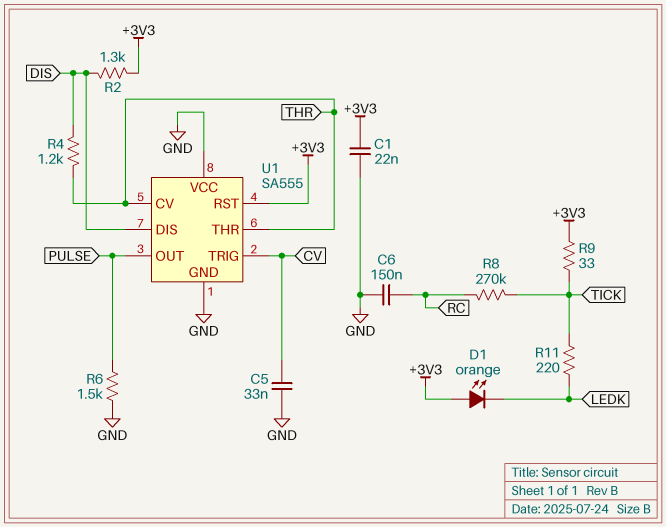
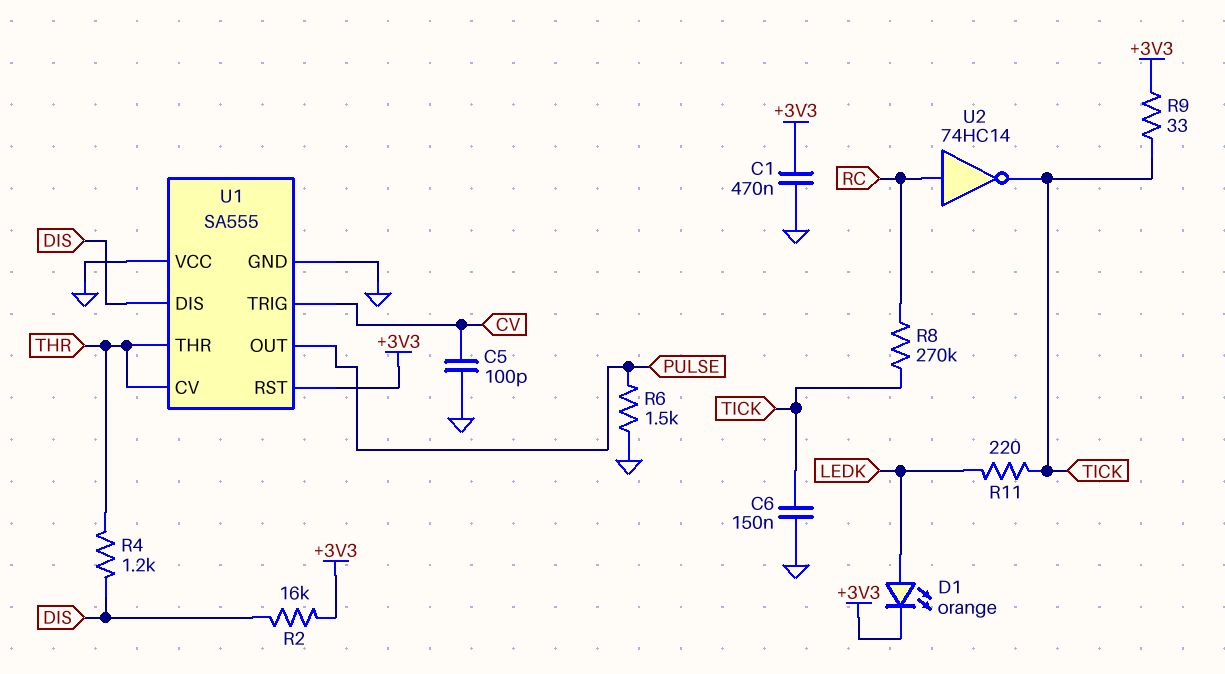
C1: 22nF (+3V3, GND) -> 470nF (+3V3, GND)
C5: 33nF (CV, GND) -> 100pF (CV, GND)
C6: 150nF (GND, RC) -> 150nF (GND, TICK)
D1: LED orange (A +3V3, K LEDK) -> LED orange (A LEDK, K +3V3)
R2: 1.3k (+3V3, DIS) -> 16k (+3V3, DIS)
U2: none -> NOT 74HC14 (in RC, out TICK)

